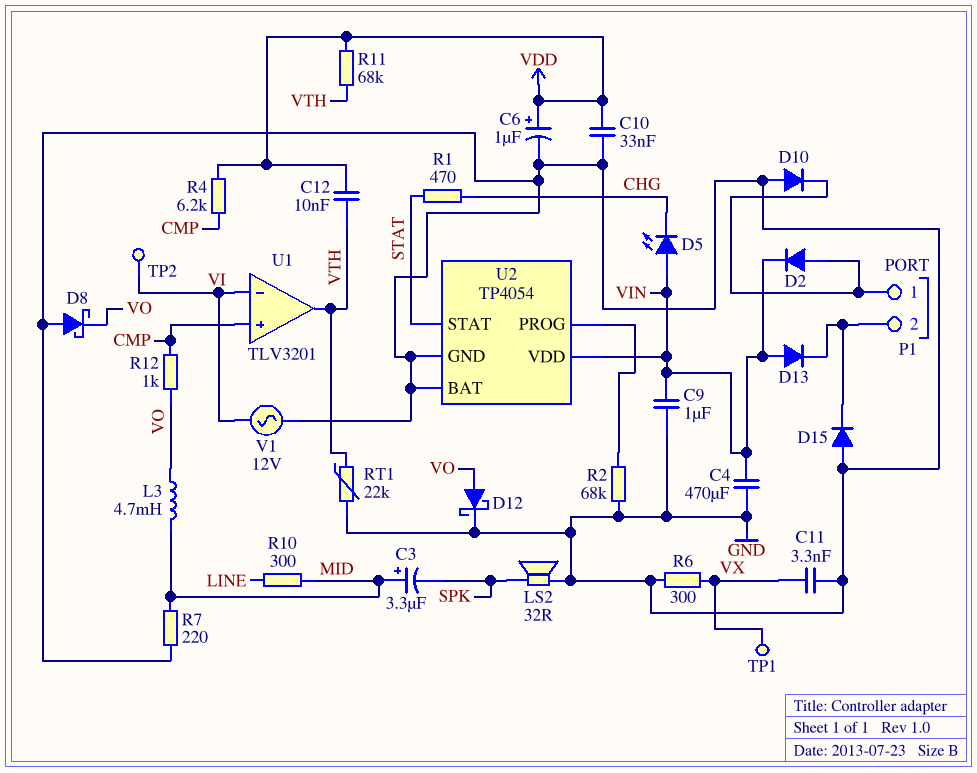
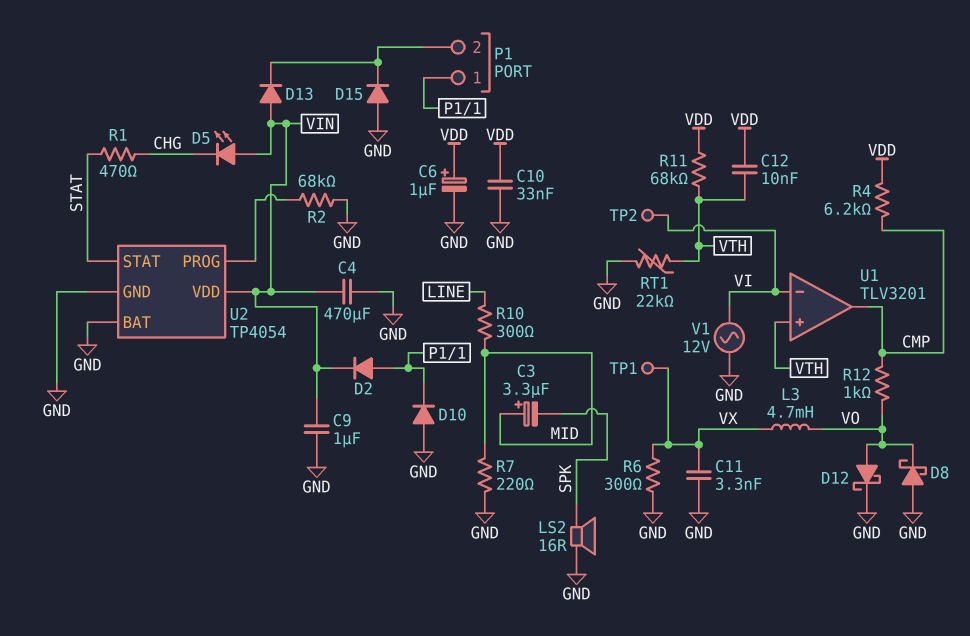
L3: 4.7mH (MID, VO) -> 4.7mH (VO, VX)
LS2: speaker 32R (GND, SPK) -> speaker 16R (GND, SPK)
U1 pin in+: CMP -> VTH
U1 pin out: VTH -> CMP

